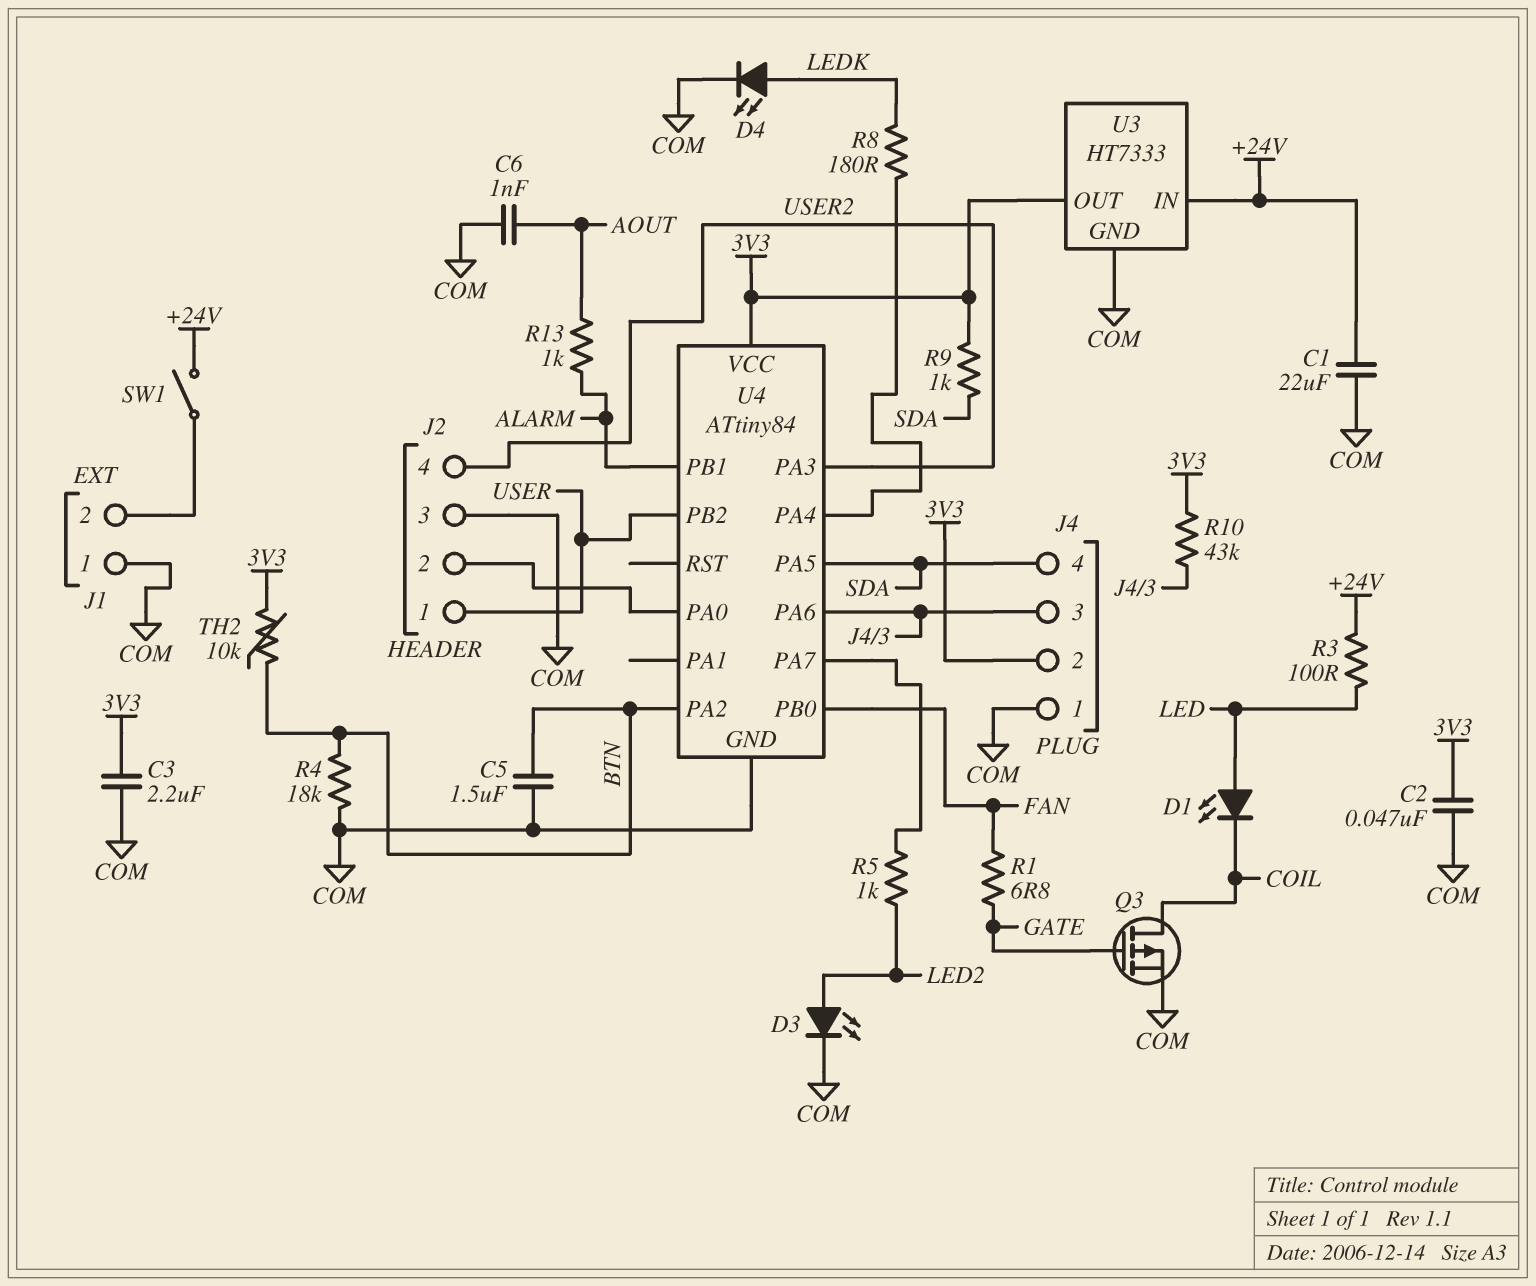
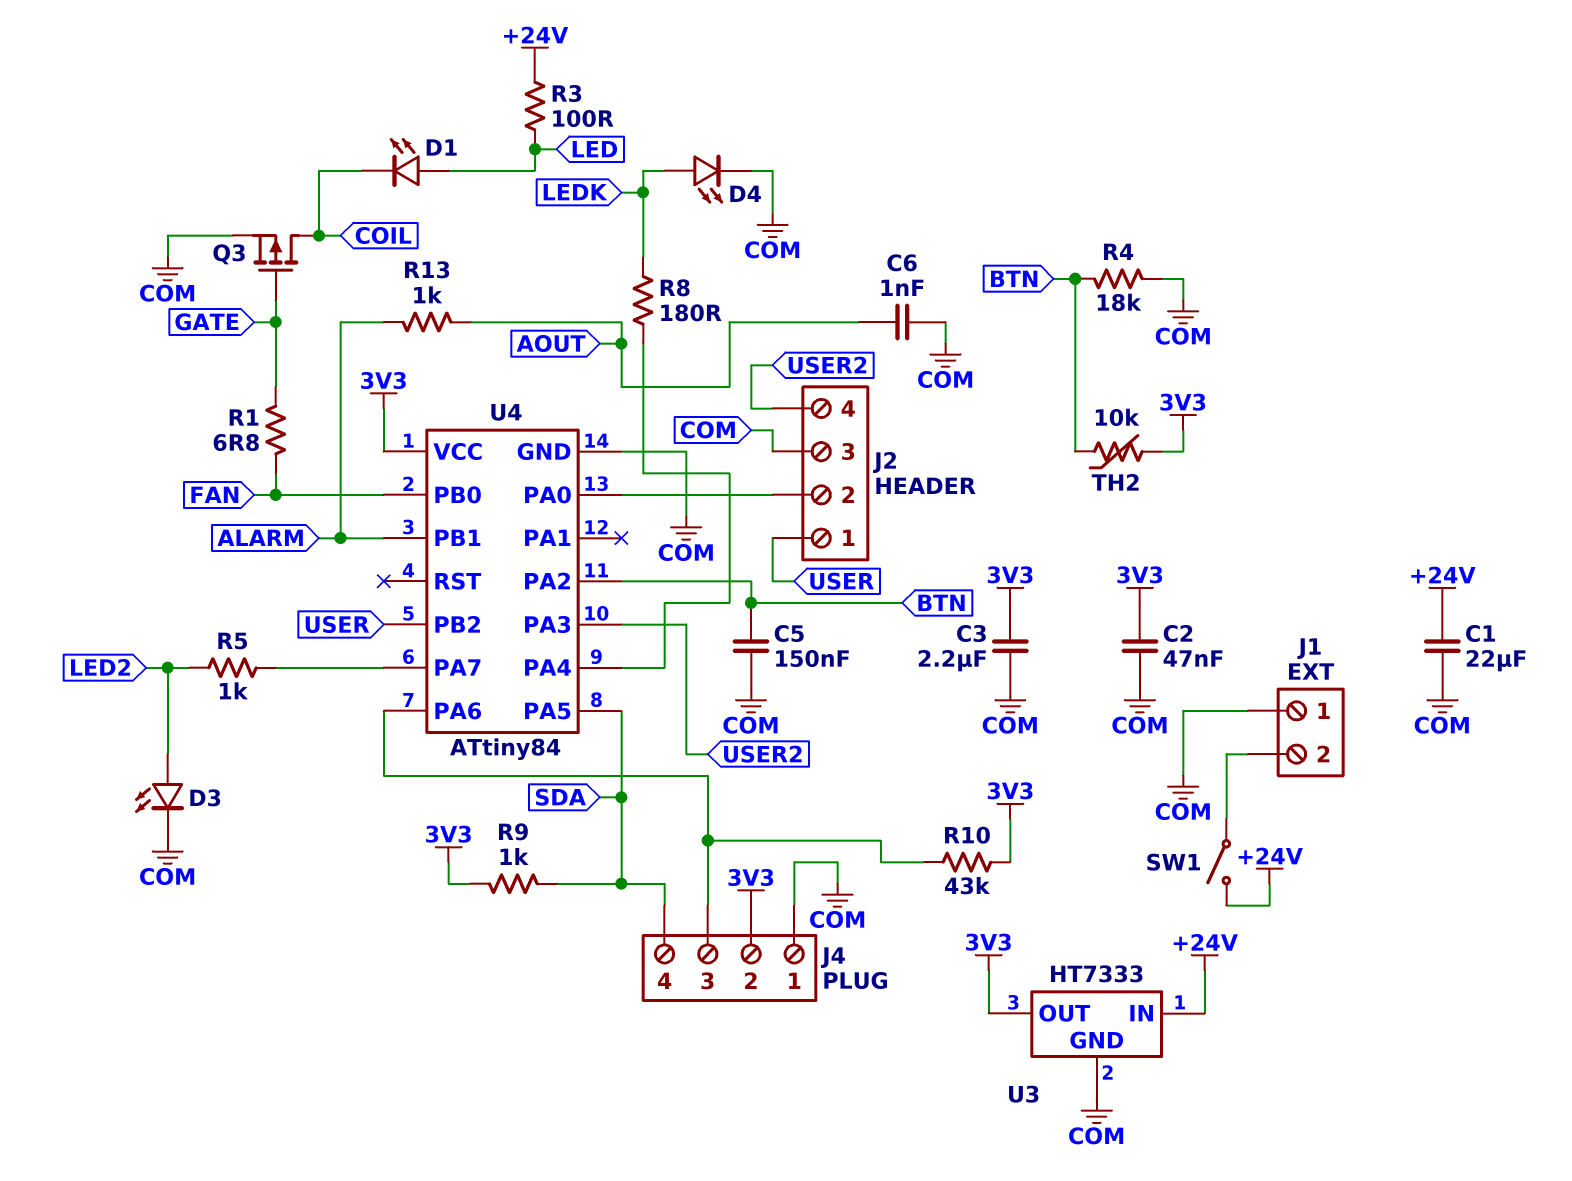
C5: 1.5uF (BTN, COM) -> 150nF (BTN, COM)

